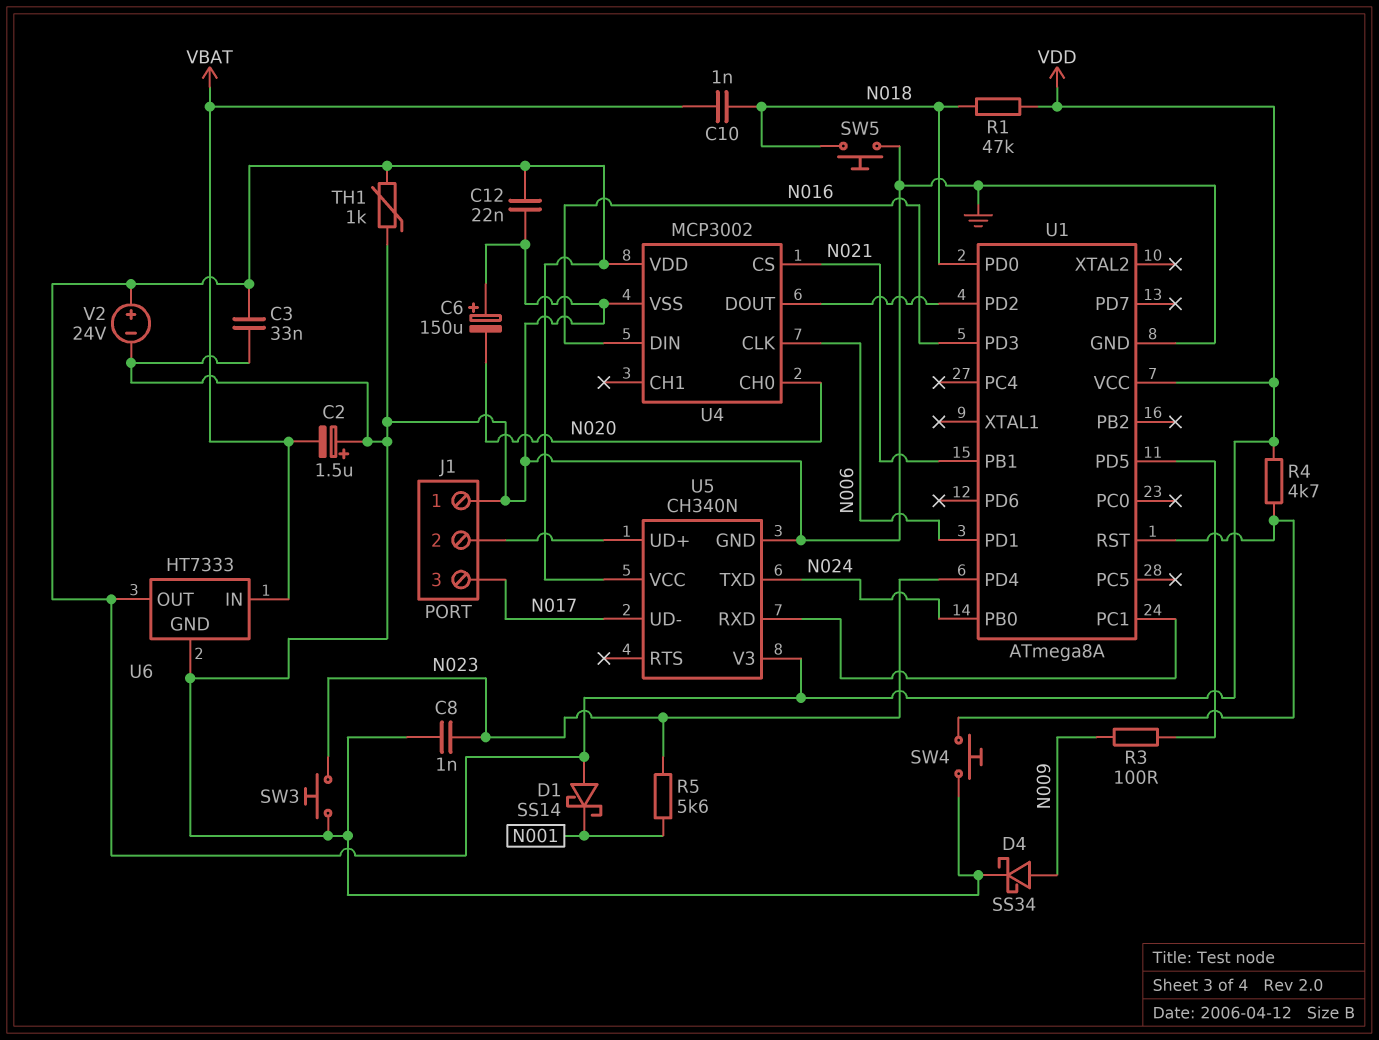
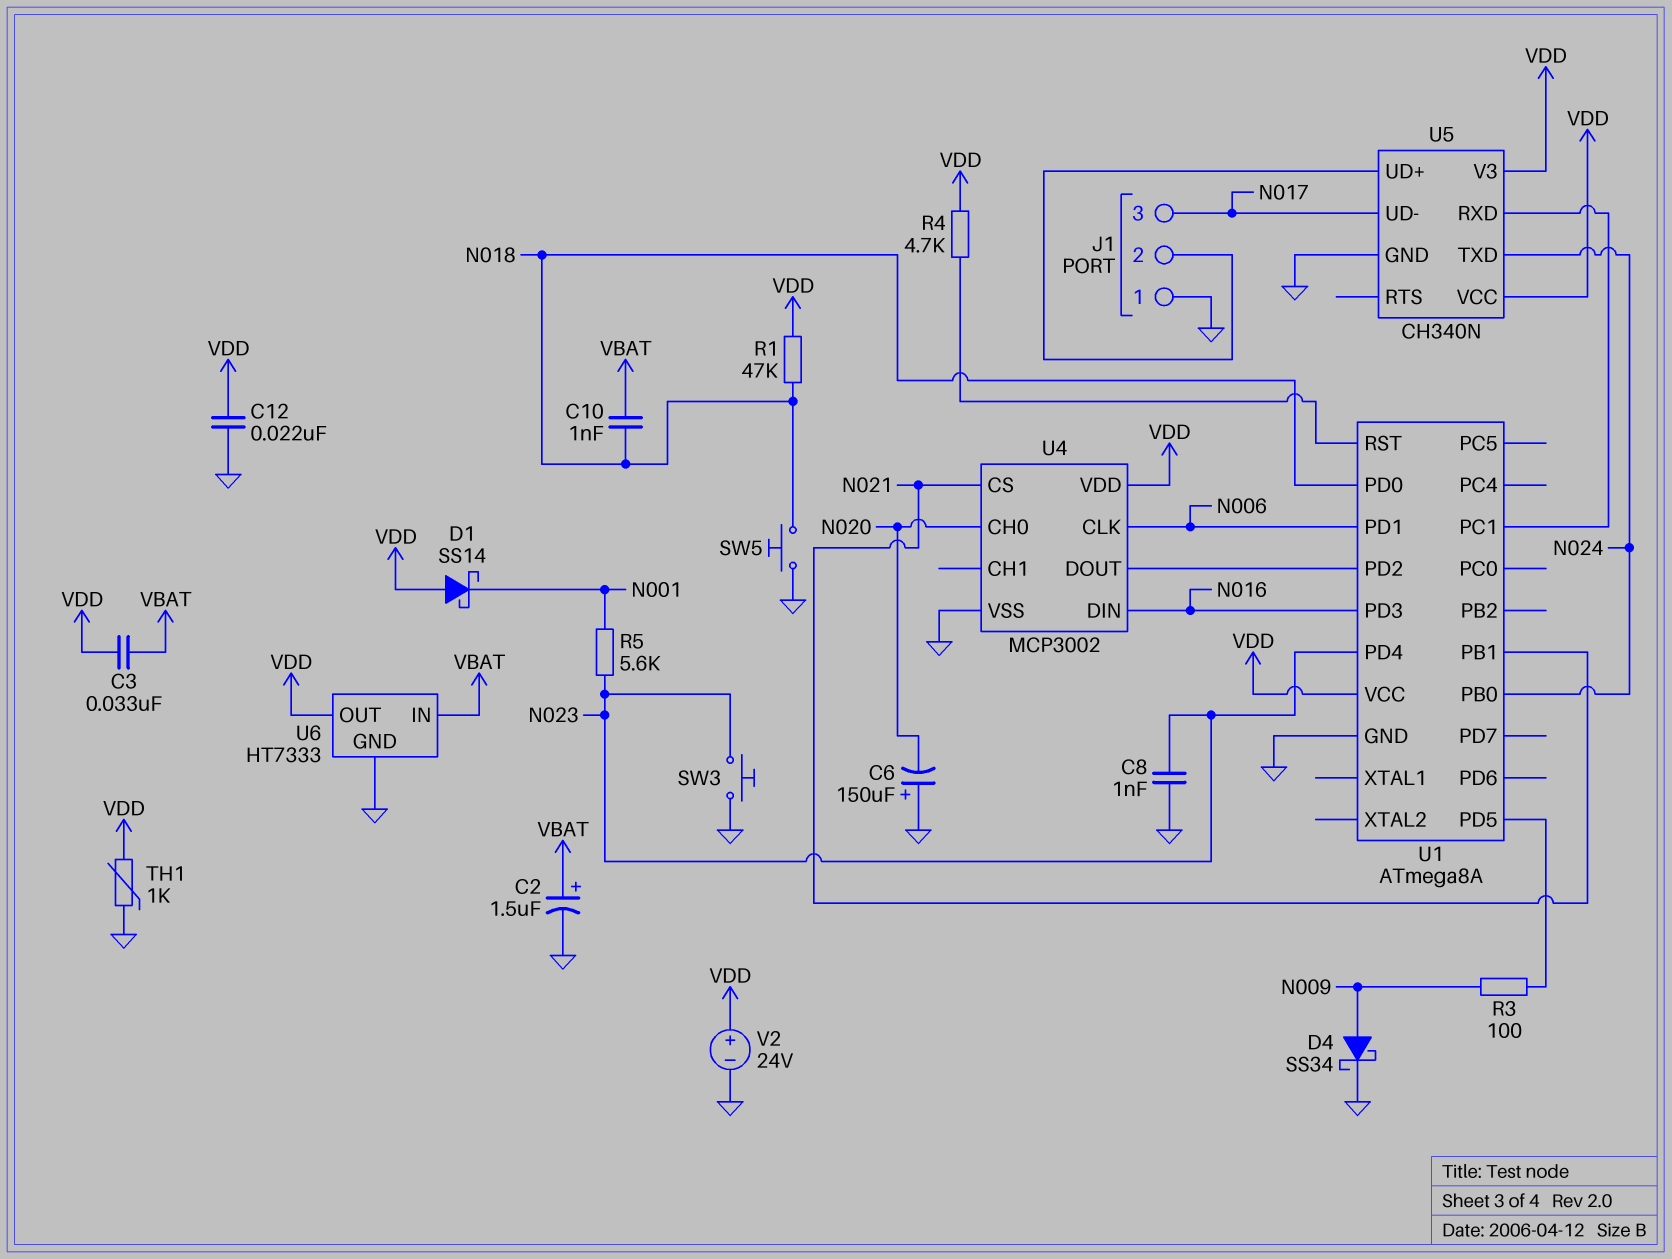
C2: 1.5uF (plus GND, minus VBAT) -> 1.5uF (plus VBAT, minus GND)
C3: 33nF (GND, VDD) -> 33nF (VBAT, VDD)
SW4: button (GND, U1/RST) -> none

